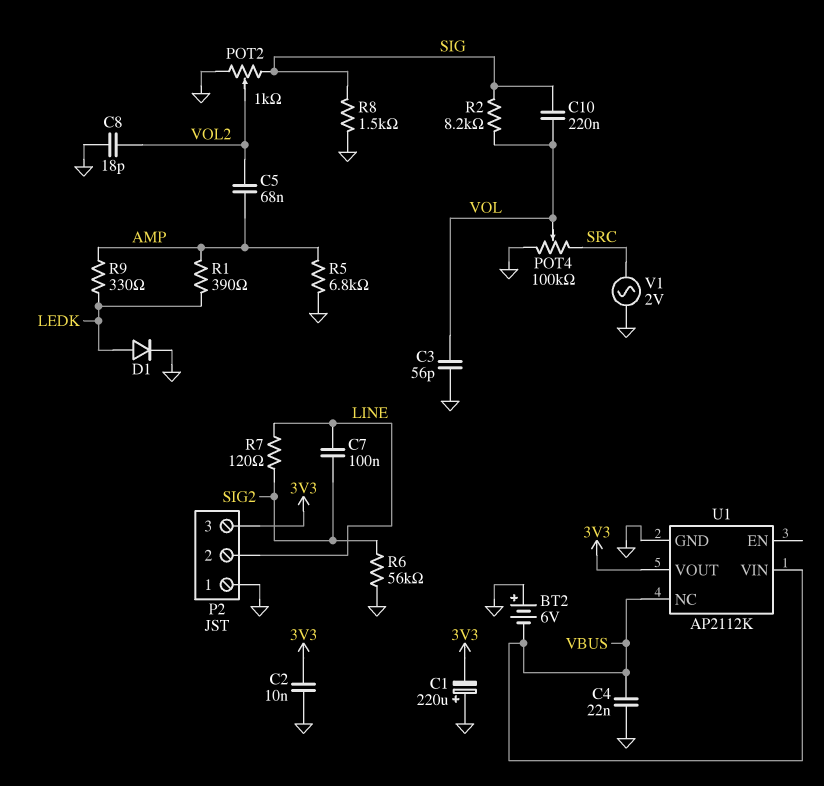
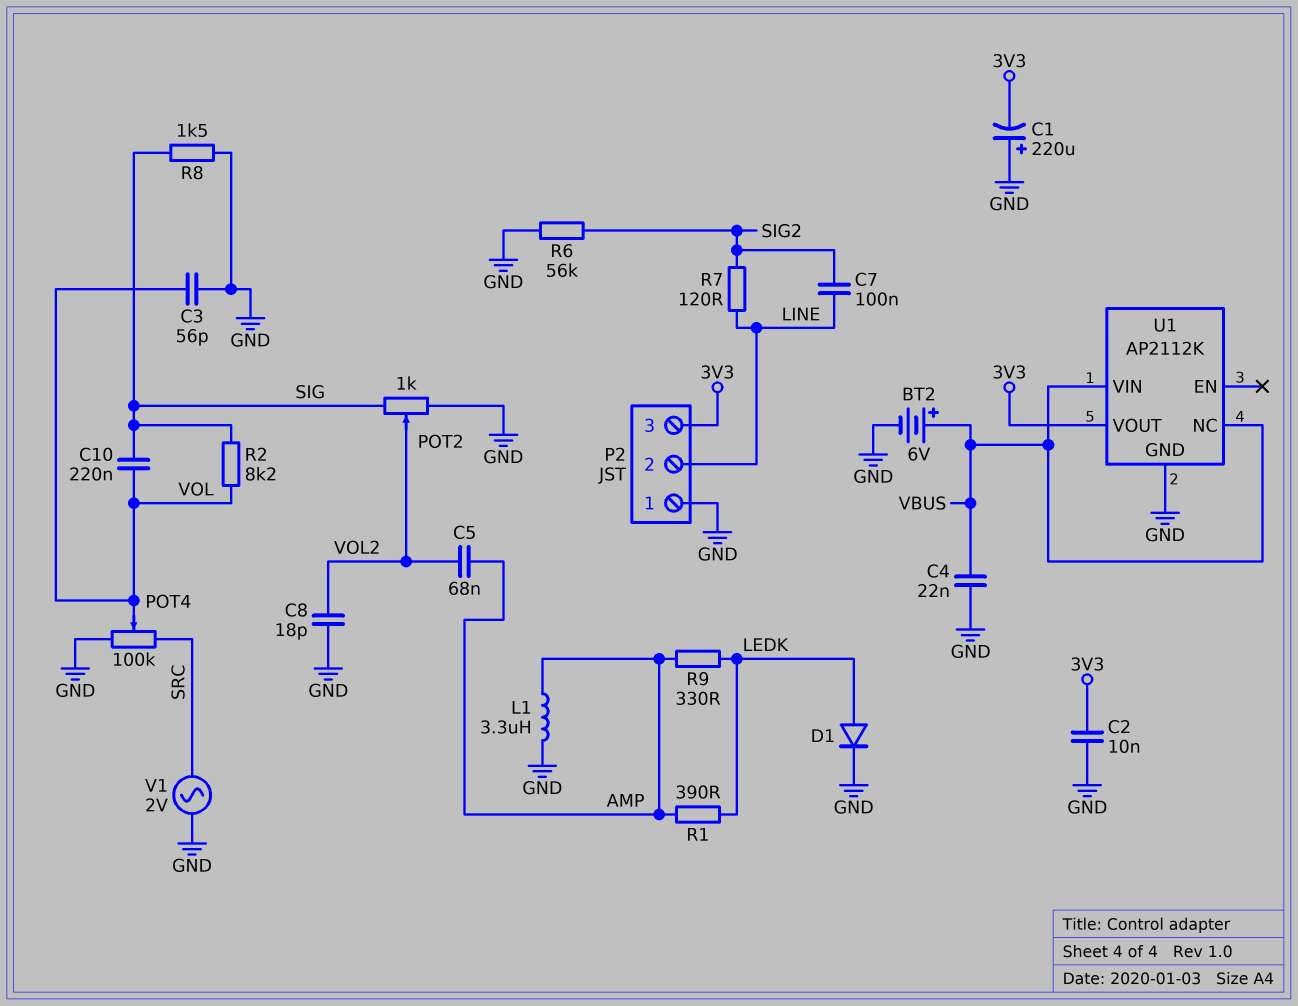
BT2: 6V (plus GND, minus VBUS) -> 6V (plus VBUS, minus GND)
L1: none -> 3.3uH (AMP, GND)
R5: 6.8k (AMP, GND) -> none

